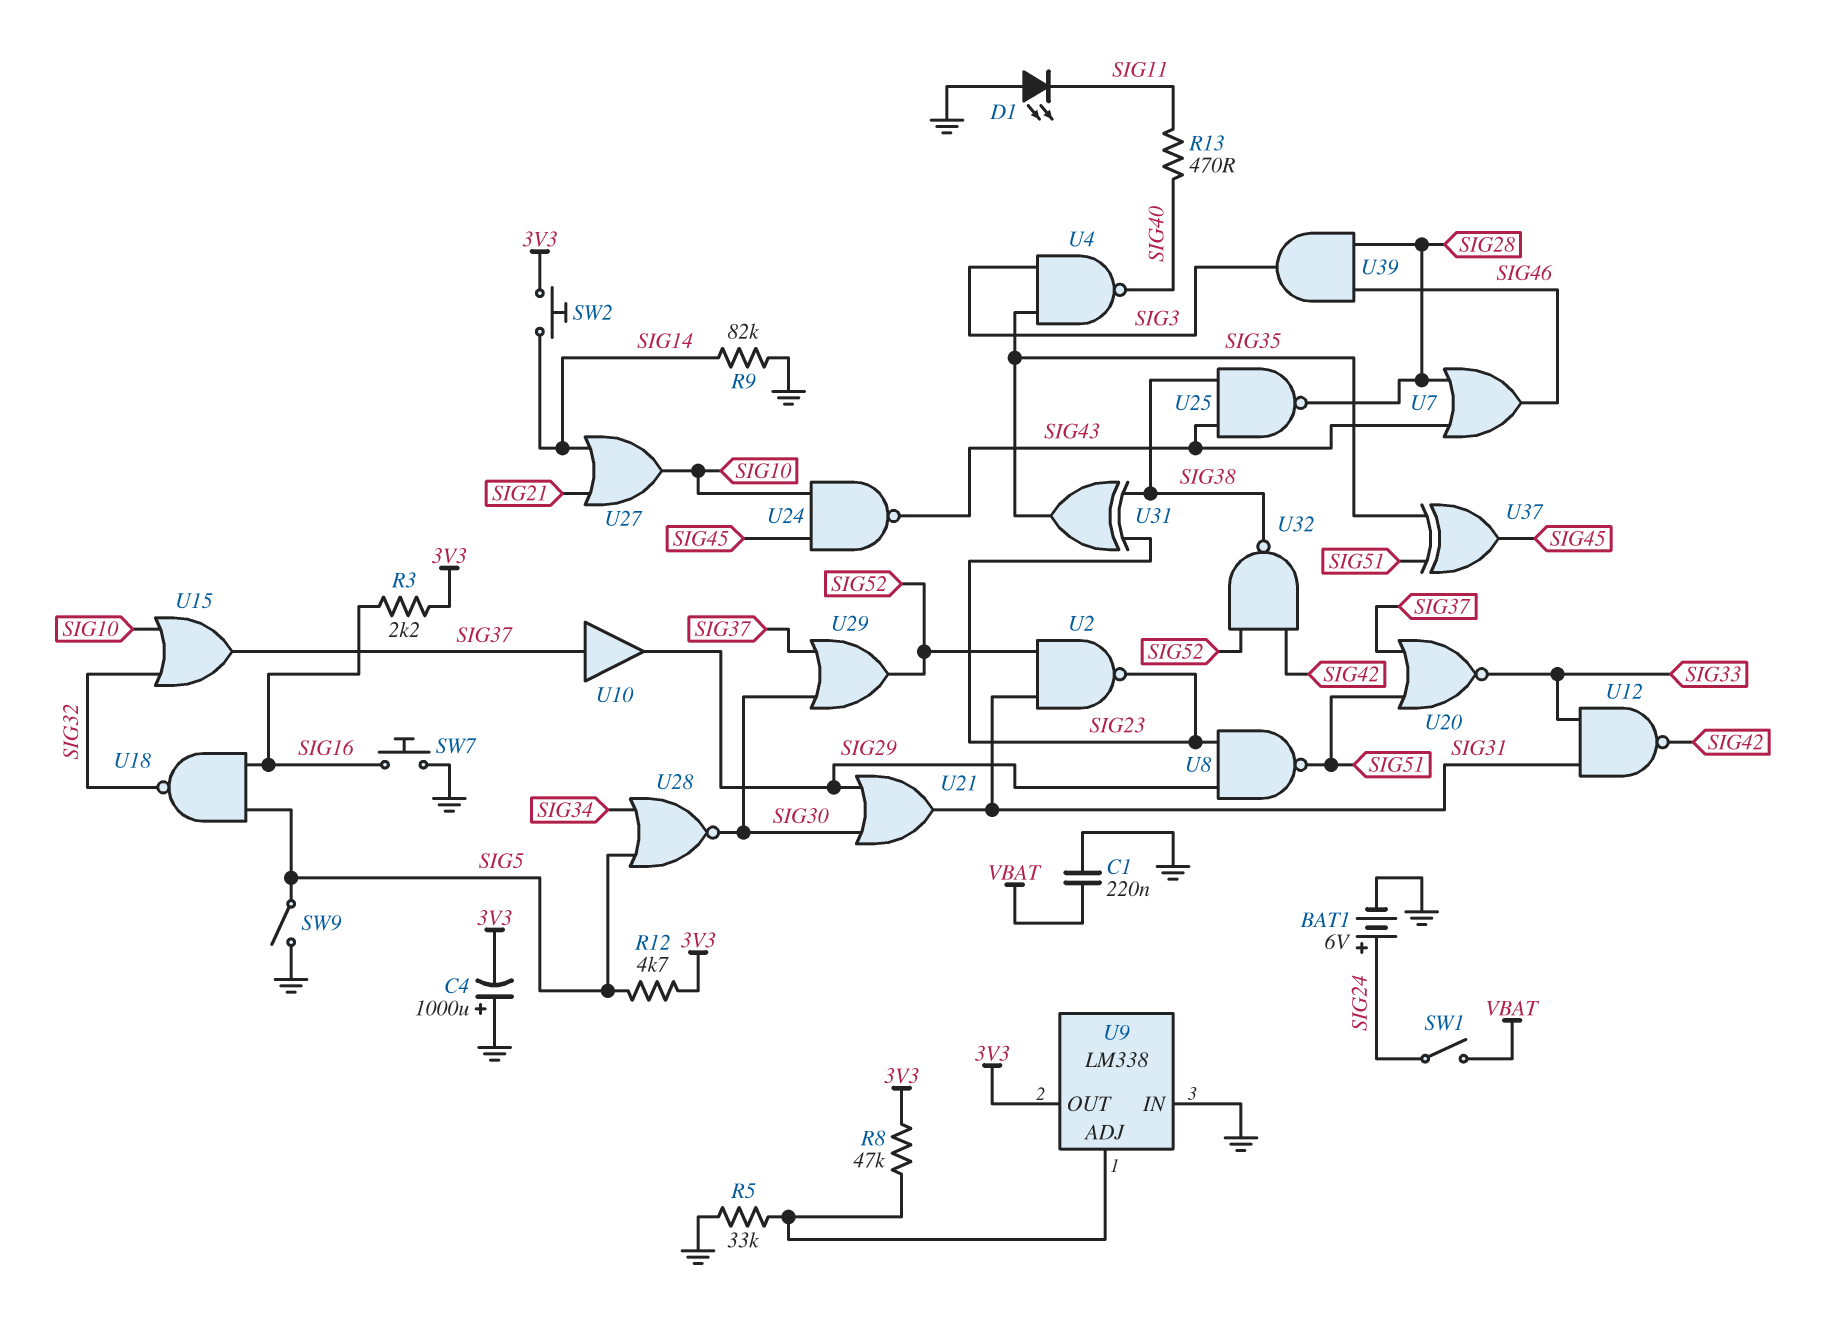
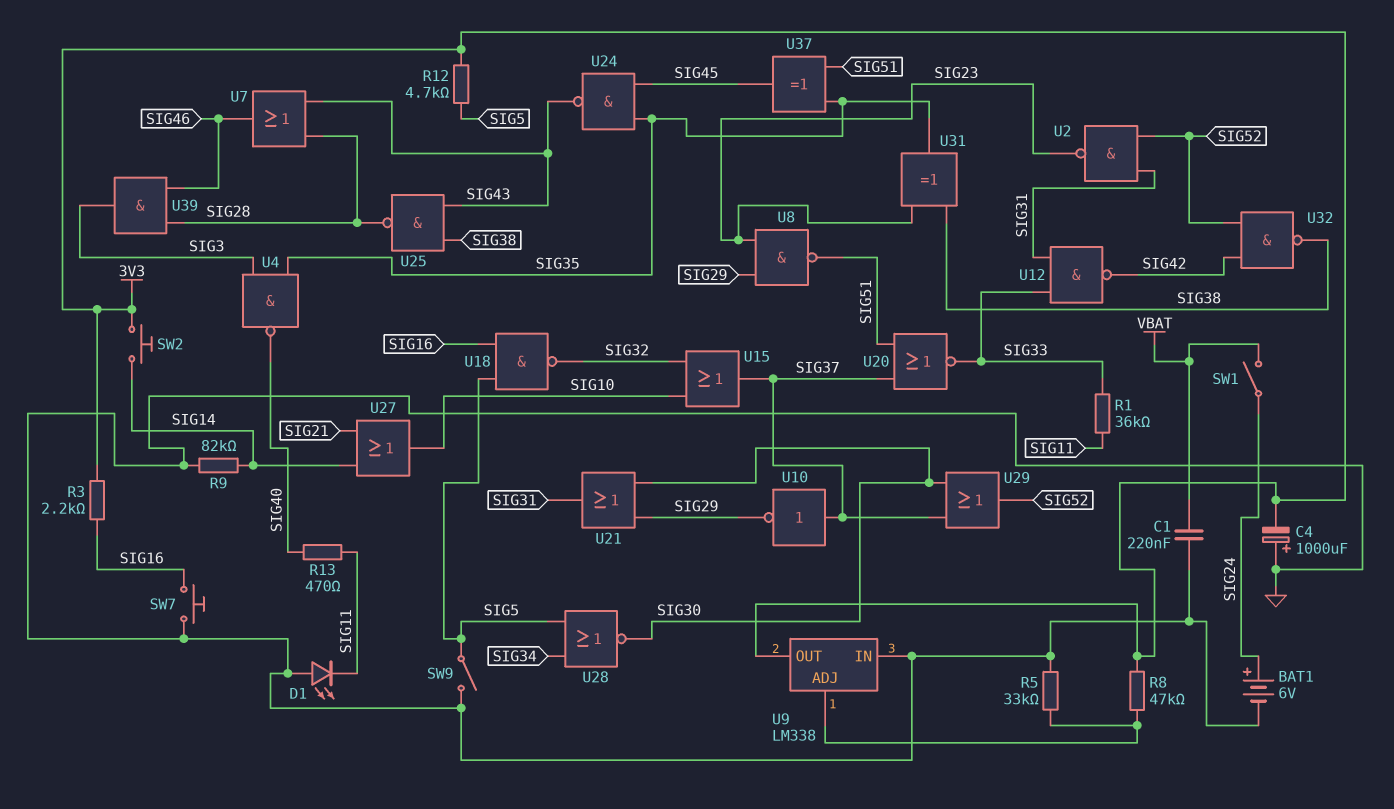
R1: none -> 36k (SIG11, SIG33)
U10: buffer (in SIG37, out SIG29) -> NOT (in SIG37, out SIG29)
U24: NAND (in SIG10, in SIG45, out SIG43) -> NAND (in SIG35, in SIG45, out SIG43)

